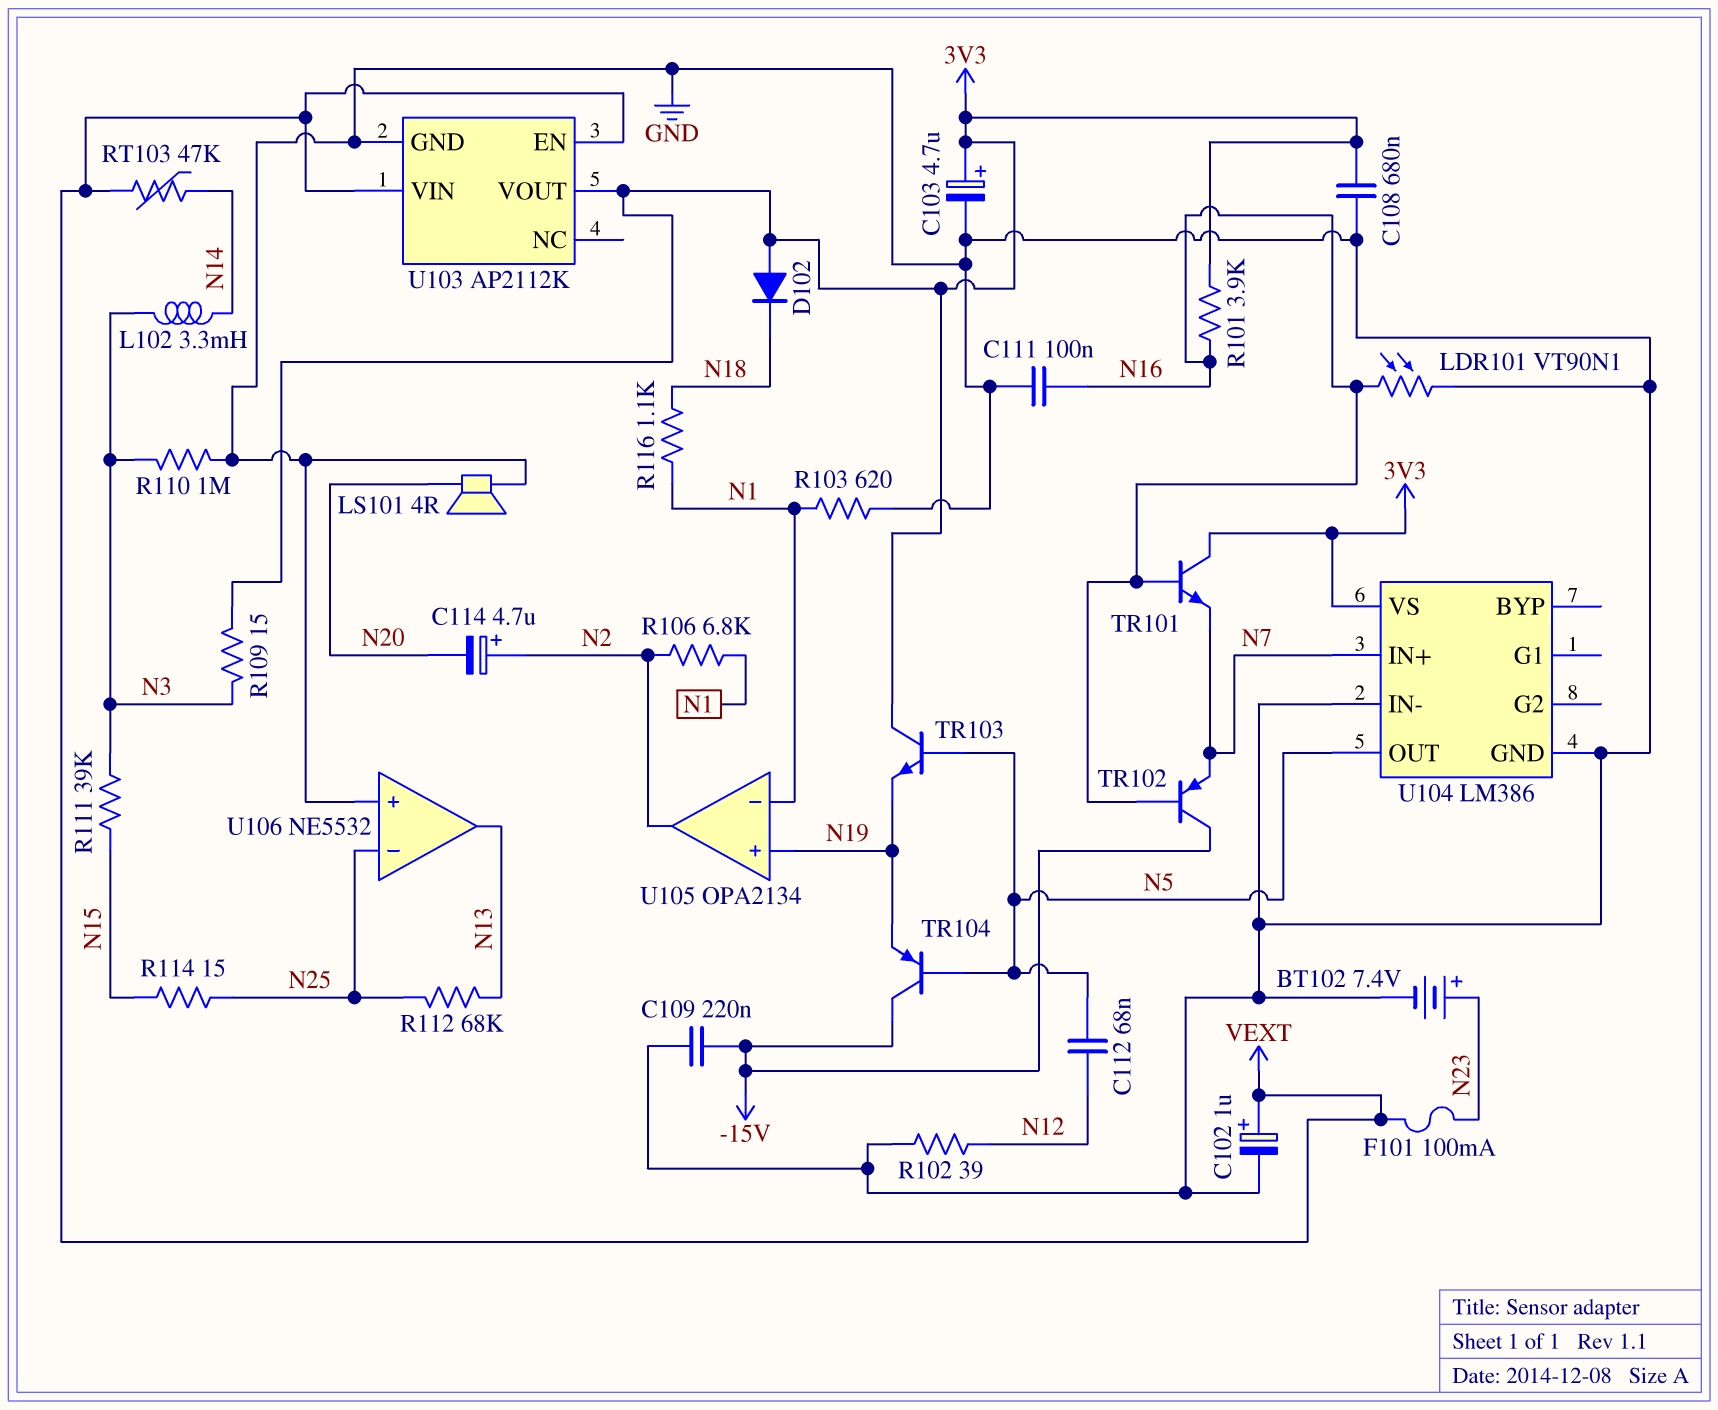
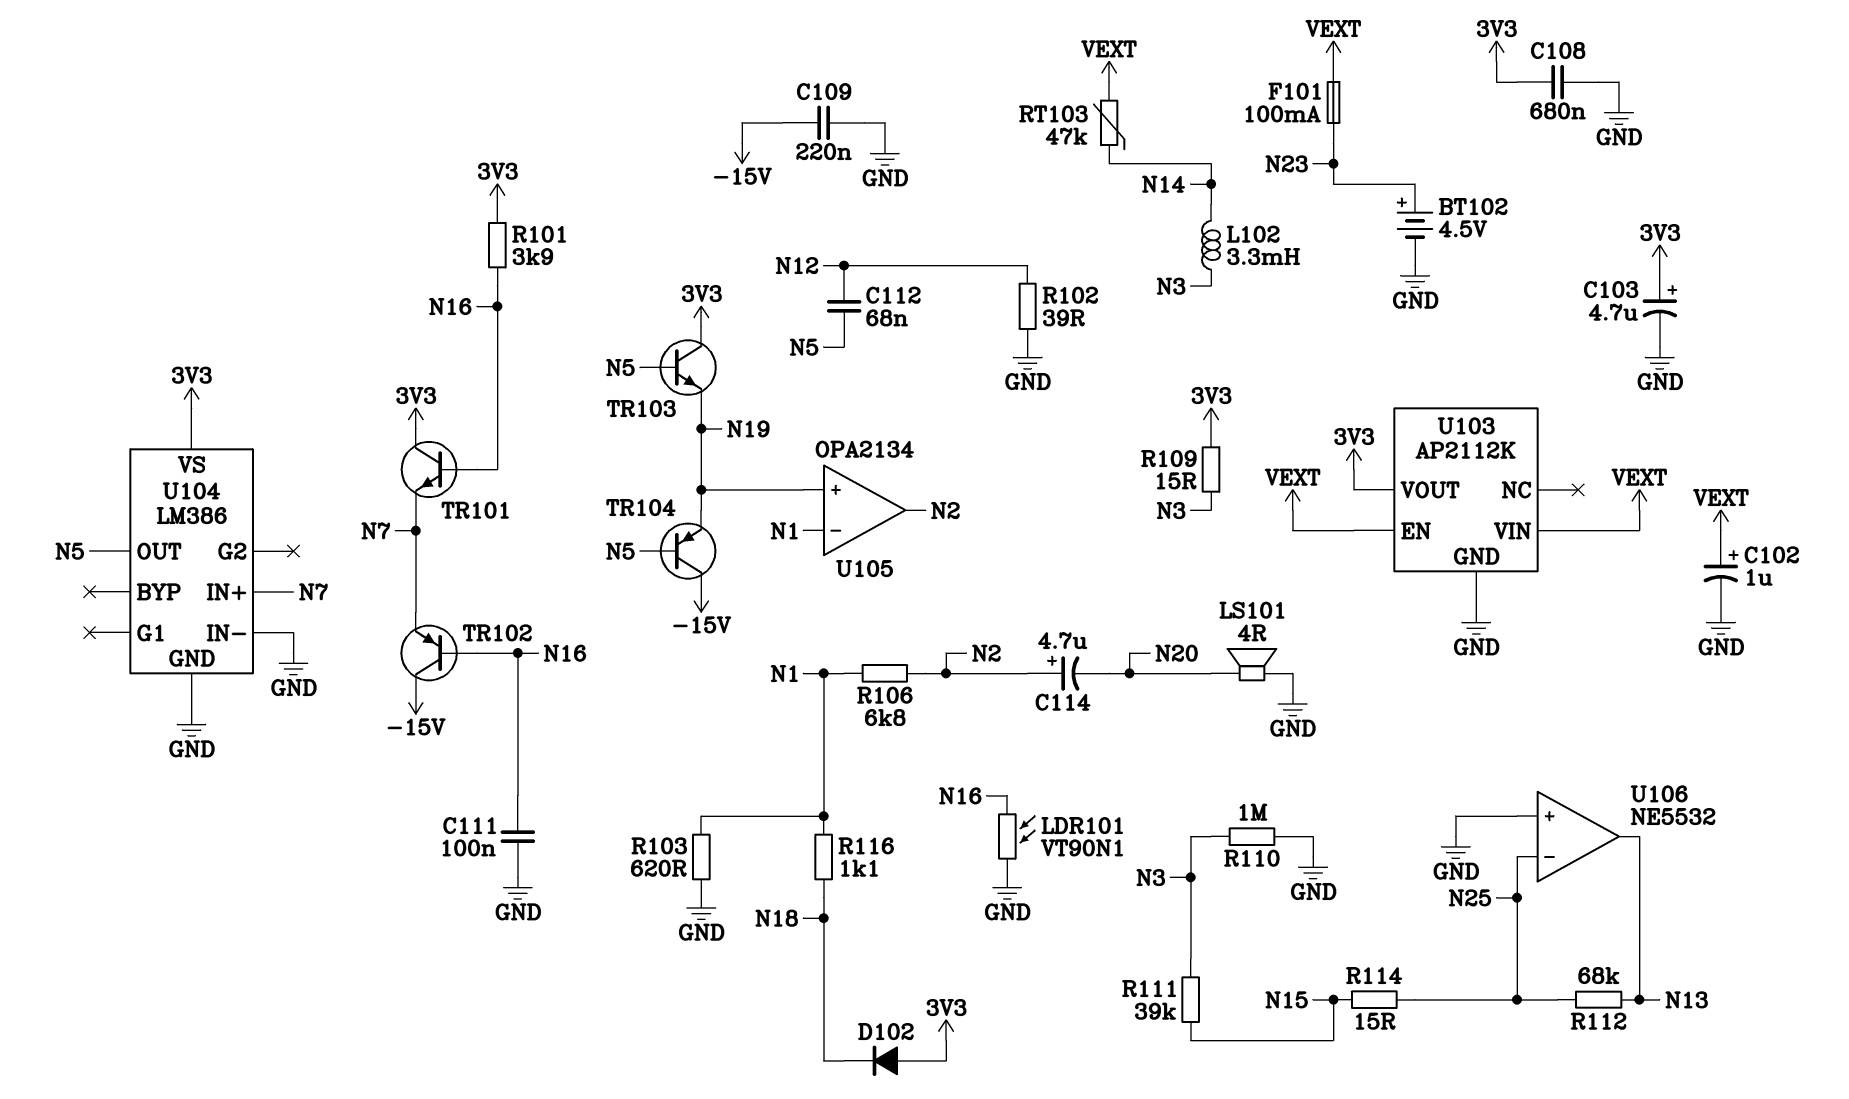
BT102: 7.4V (plus N23, minus GND) -> 4.5V (plus N23, minus GND)

